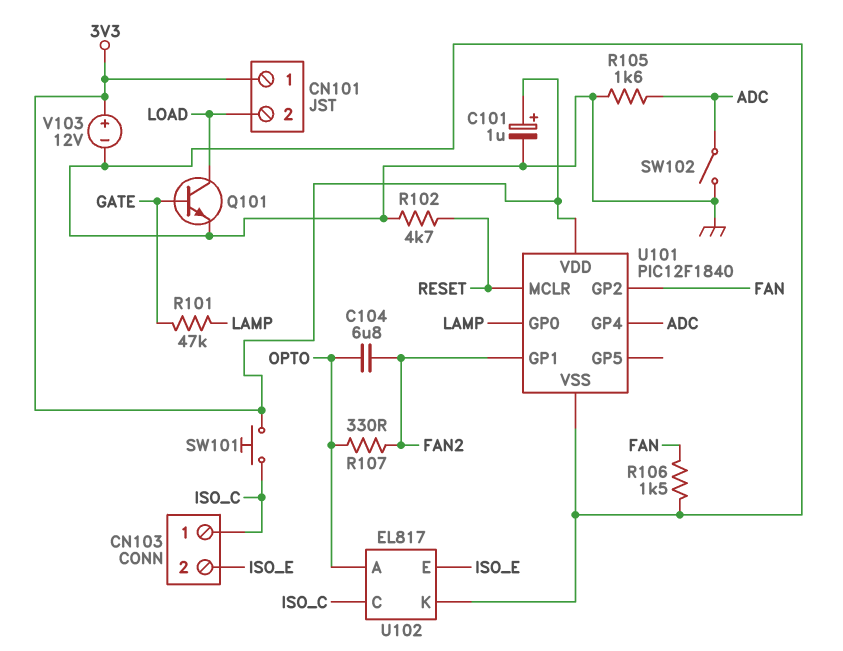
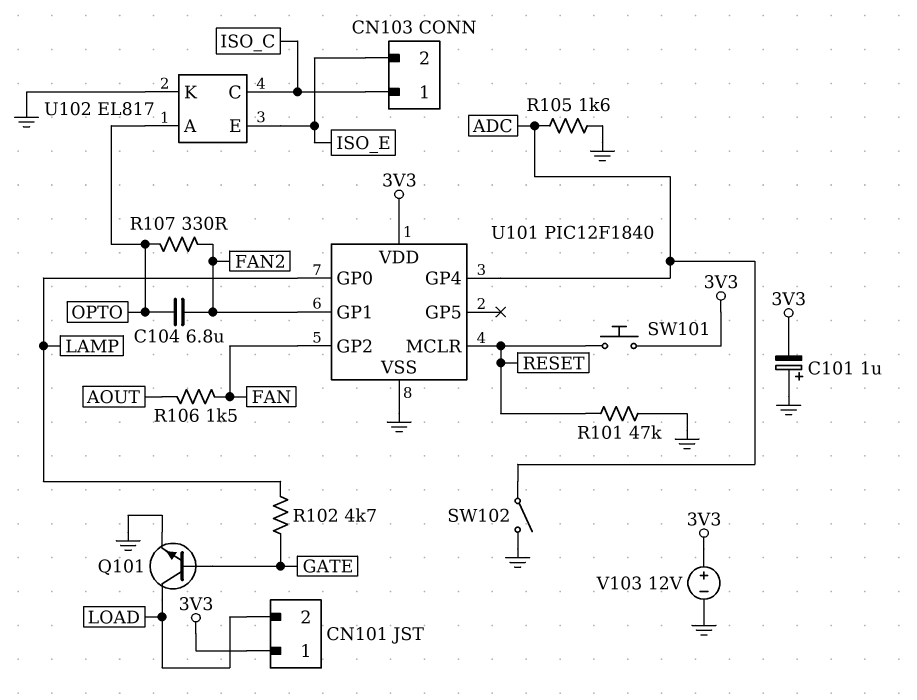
C101: 1uF (plus 3V3, minus GND) -> 1uF (plus GND, minus 3V3)
R101: 47k (GATE, LAMP) -> 47k (GND, RESET)
R102: 4.7k (GND, RESET) -> 4.7k (GATE, LAMP)
R106: 1.5k (FAN, GND) -> 1.5k (AOUT, FAN)
SW101: button (3V3, ISO_C) -> button (3V3, RESET)

